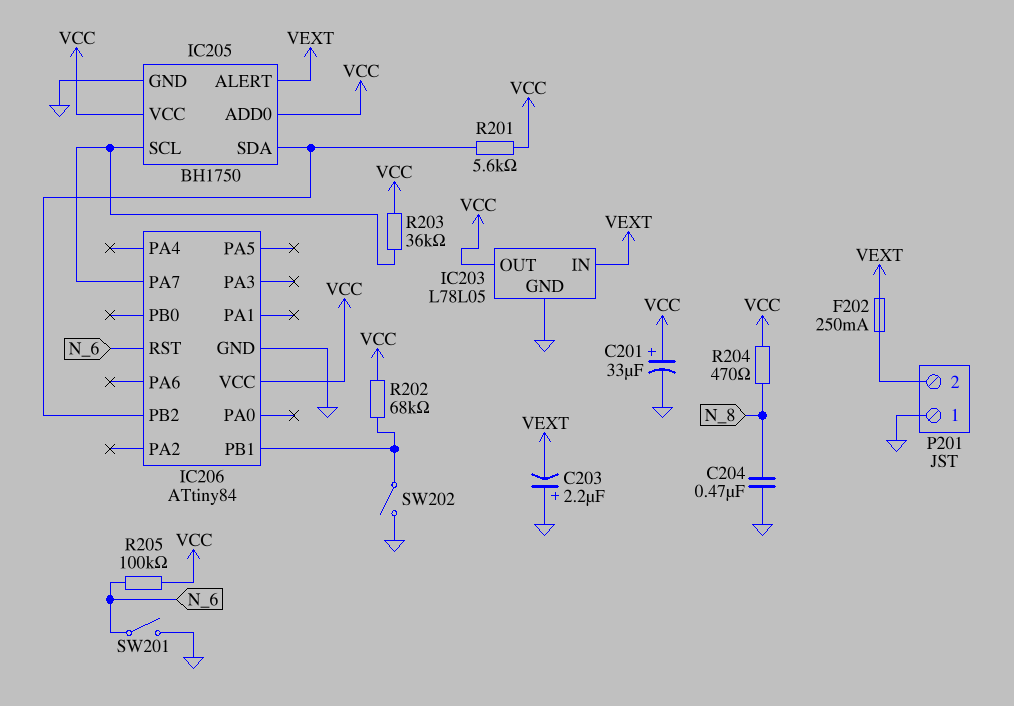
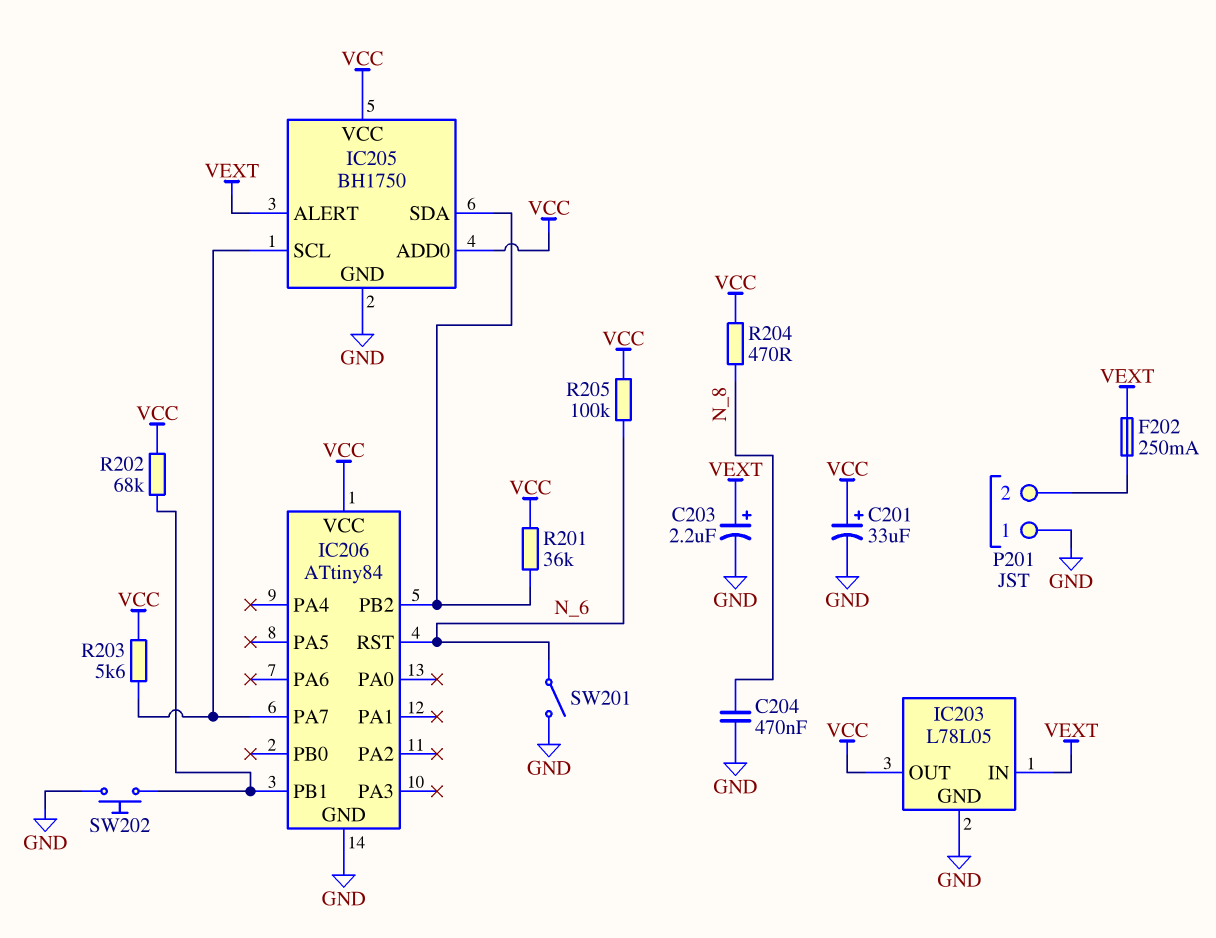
C203: 2.2uF (plus GND, minus VEXT) -> 2.2uF (plus VEXT, minus GND)
R201: 5.6k (IC205/SDA, VCC) -> 36k (IC205/SDA, VCC)
R203: 36k (IC205/SCL, VCC) -> 5.6k (IC205/SCL, VCC)
SW202: switch (GND, IC206/PB1) -> button (GND, IC206/PB1)

